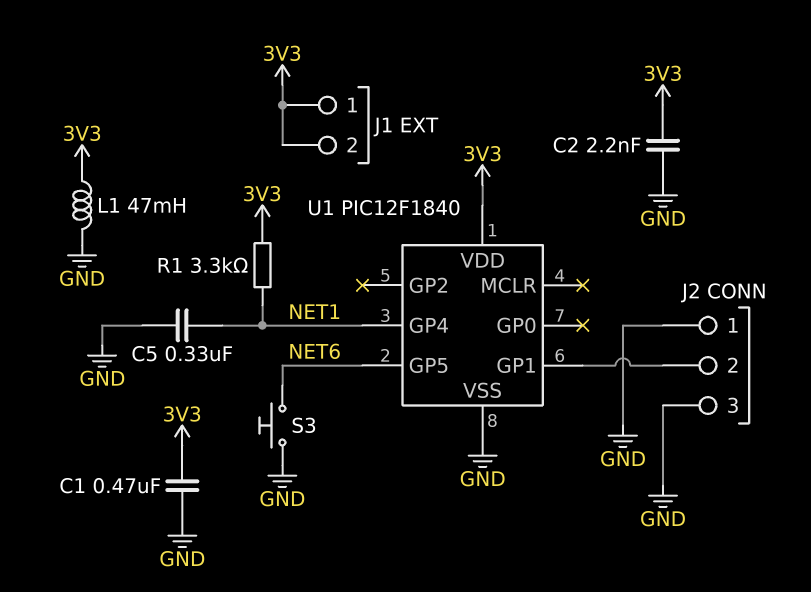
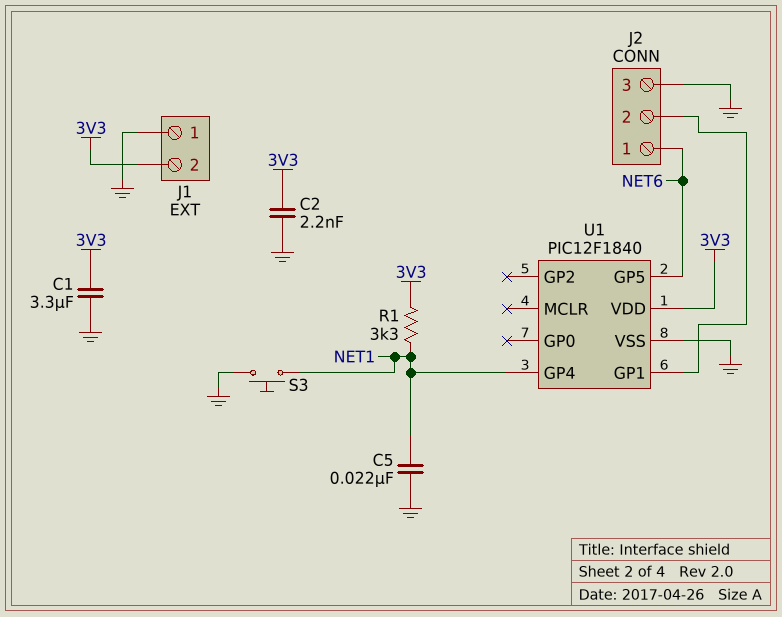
C1: 470nF (3V3, GND) -> 3.3uF (3V3, GND)
C5: 330nF (GND, NET1) -> 22nF (GND, NET1)
J1 pin 1: 3V3 -> GND
J2 pin 1: GND -> NET6
L1: 47mH (3V3, GND) -> none
S3: button (GND, NET6) -> button (GND, NET1)

